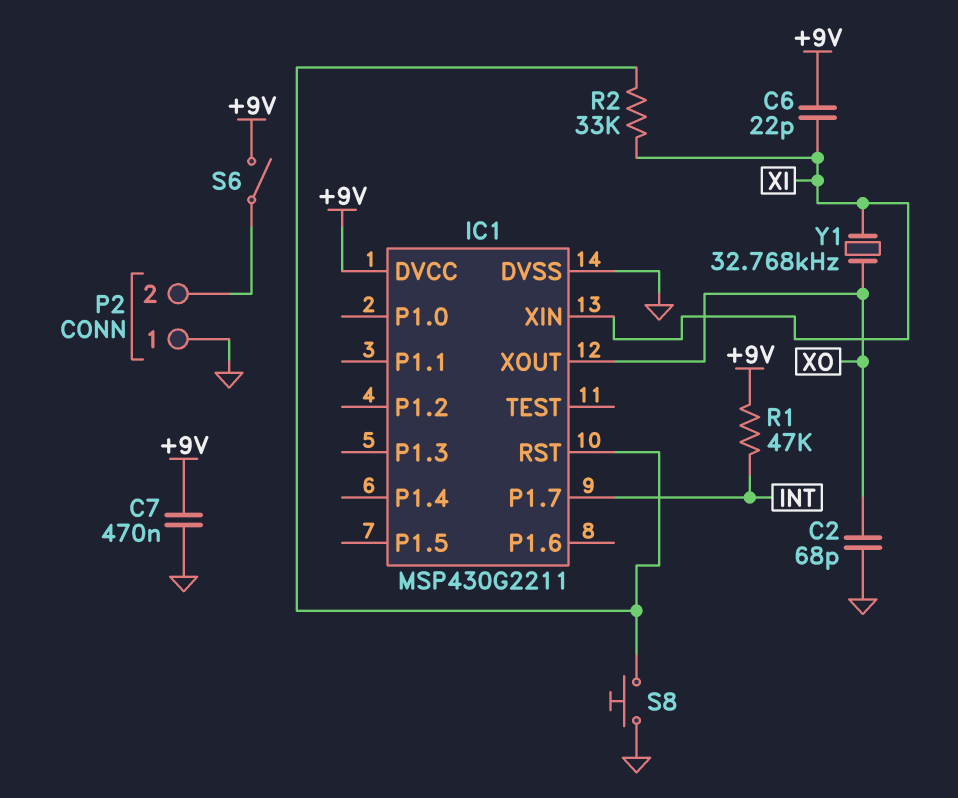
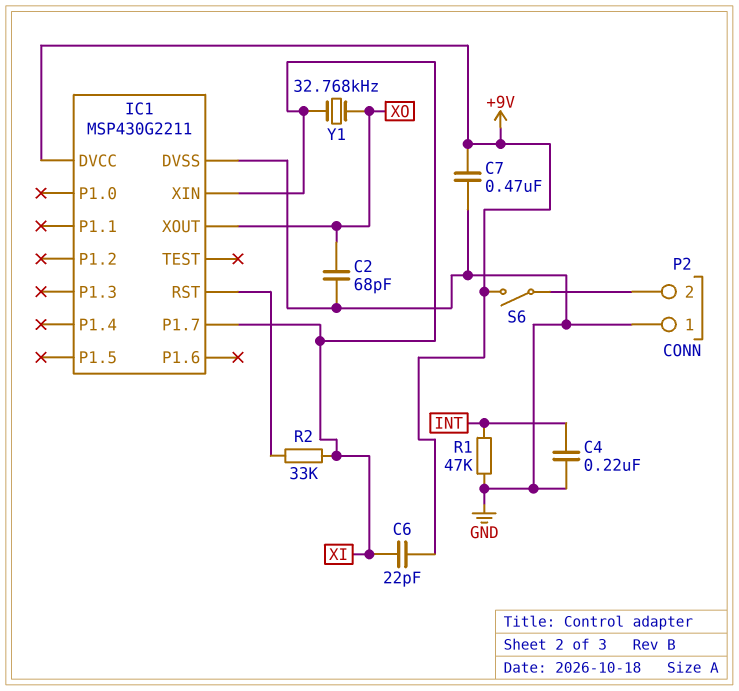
C4: none -> 220nF (GND, INT)
IC1 pin P1.7: INT -> XI
R1: 47k (+9V, INT) -> 47k (GND, INT)
S8: button (GND, IC1/RST) -> none

